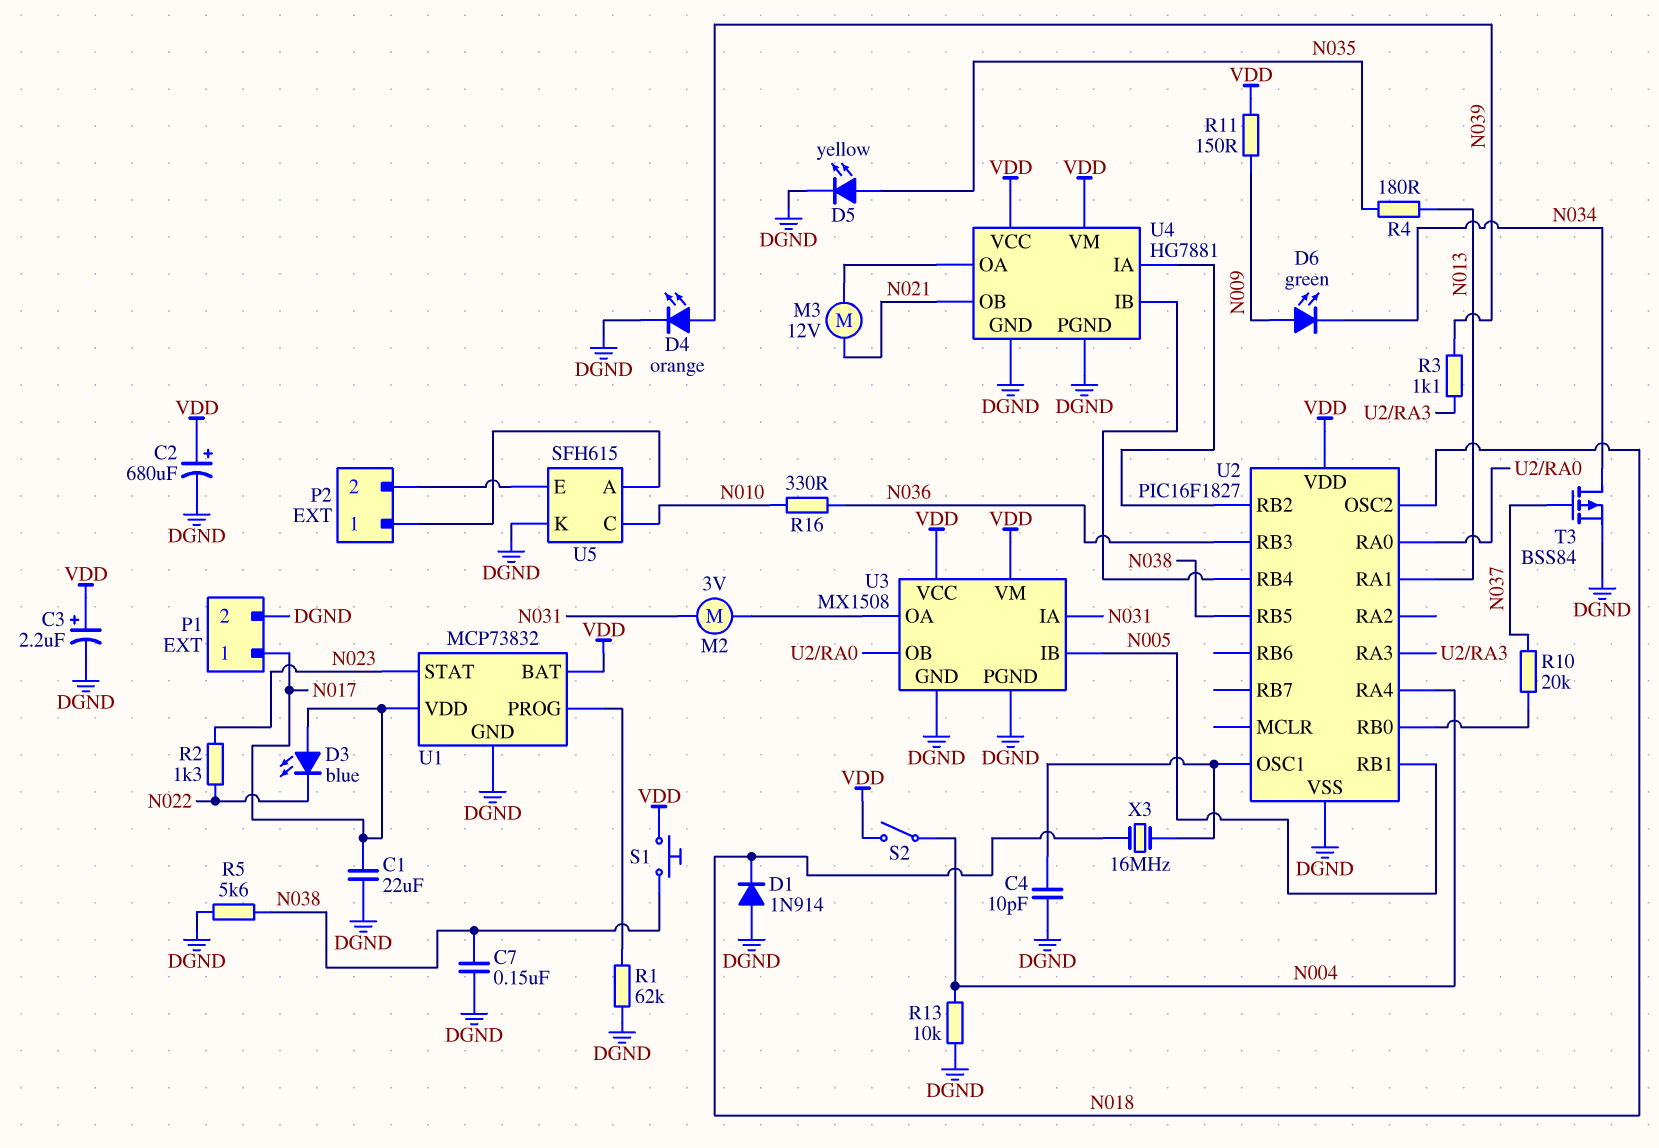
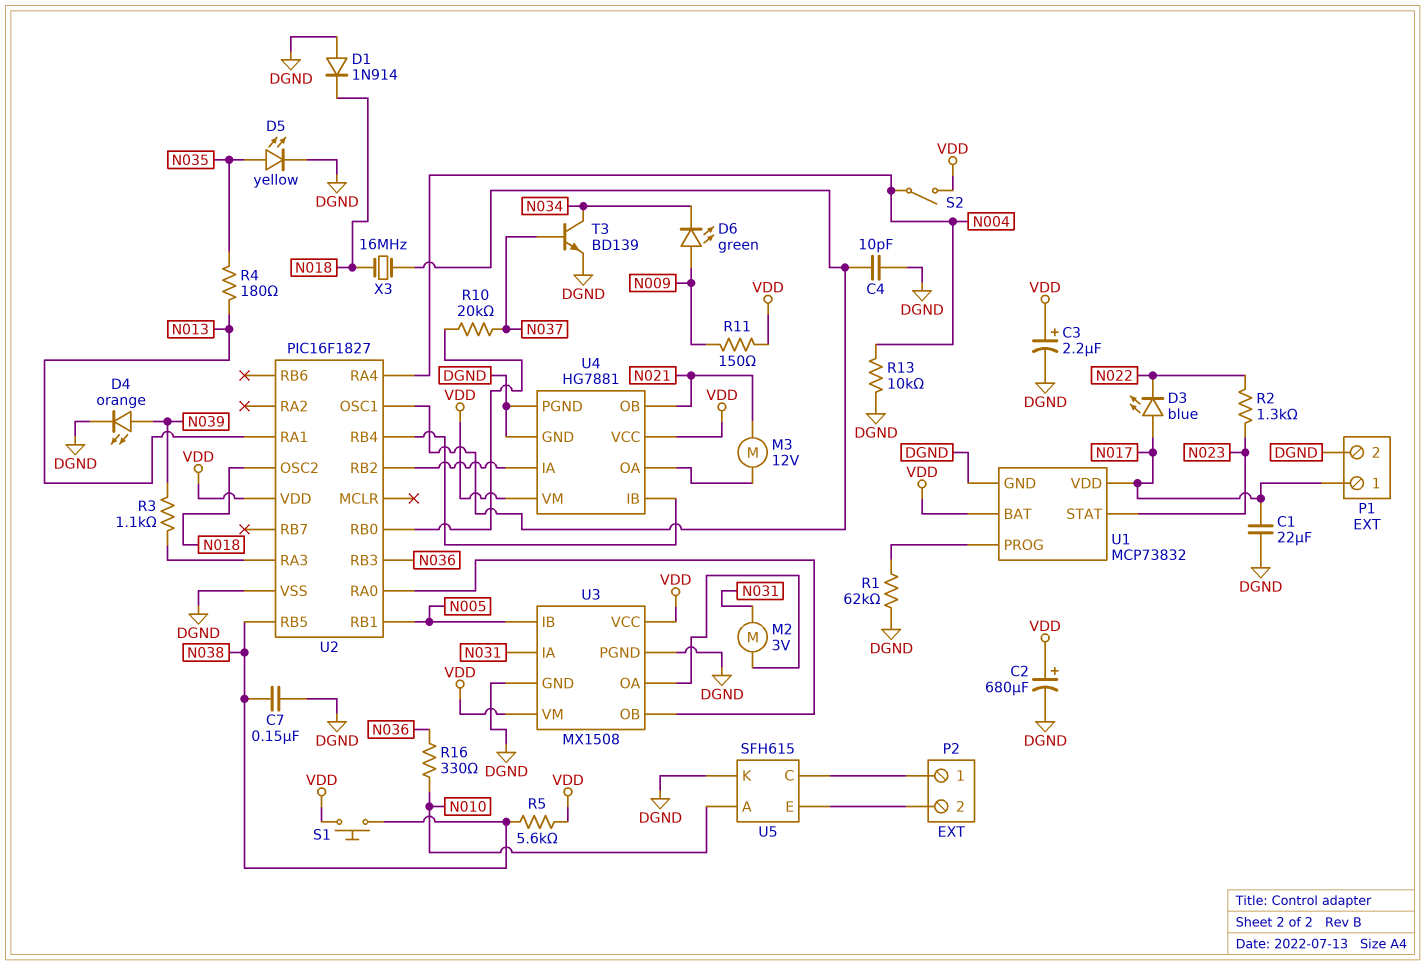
R5: 5.6k (DGND, N038) -> 5.6k (N038, VDD)
T3: PMOS BSS84 (G N037, D N034, S DGND) -> NPN BD139 (B N037, C N034, E DGND)
U5 pin A: P2/1 -> N010
U5 pin C: N010 -> P2/1

